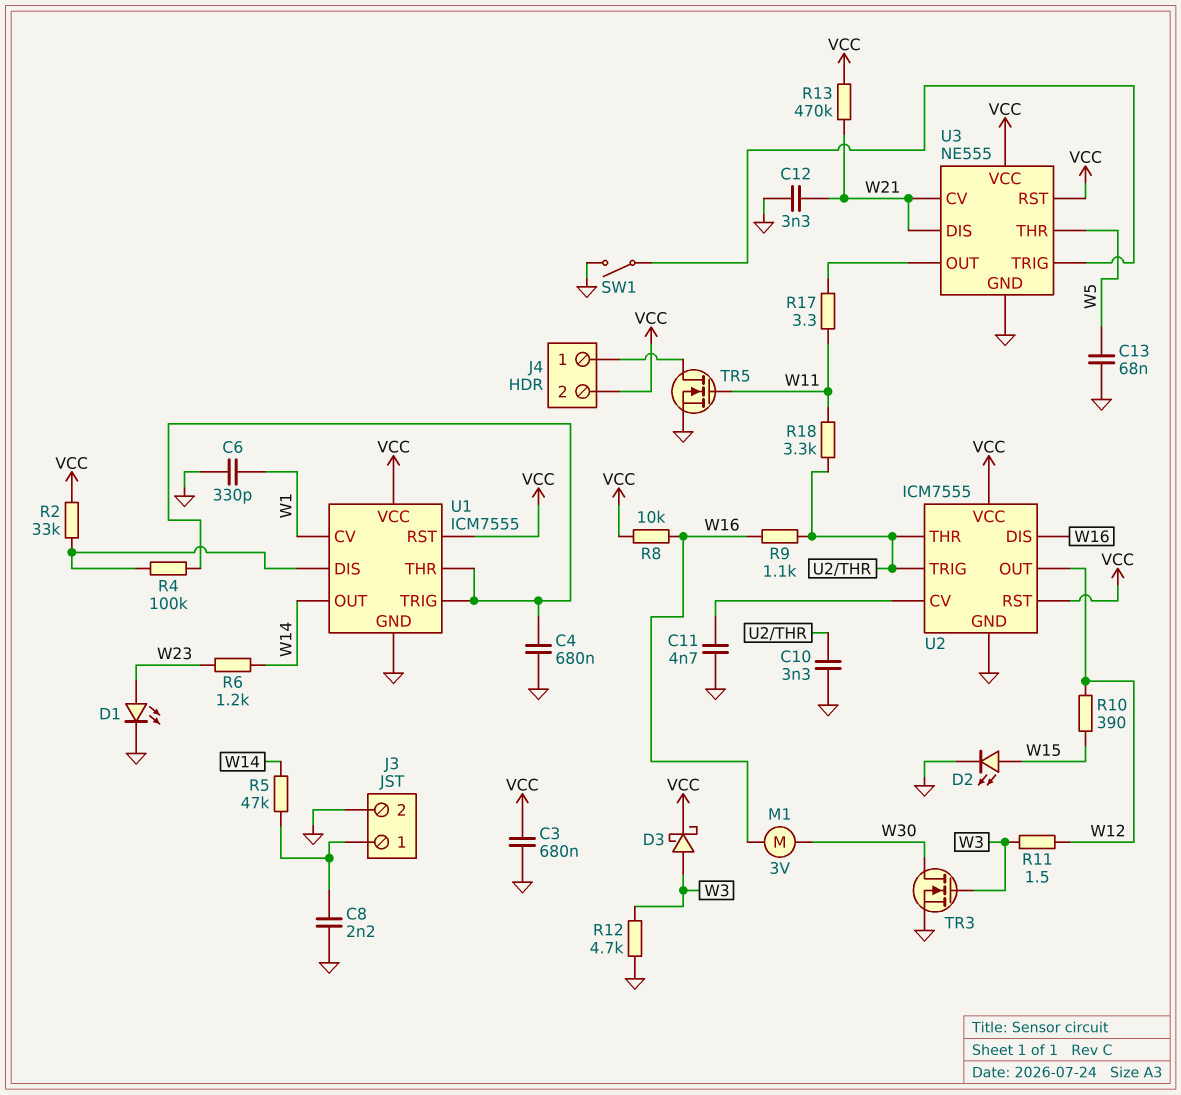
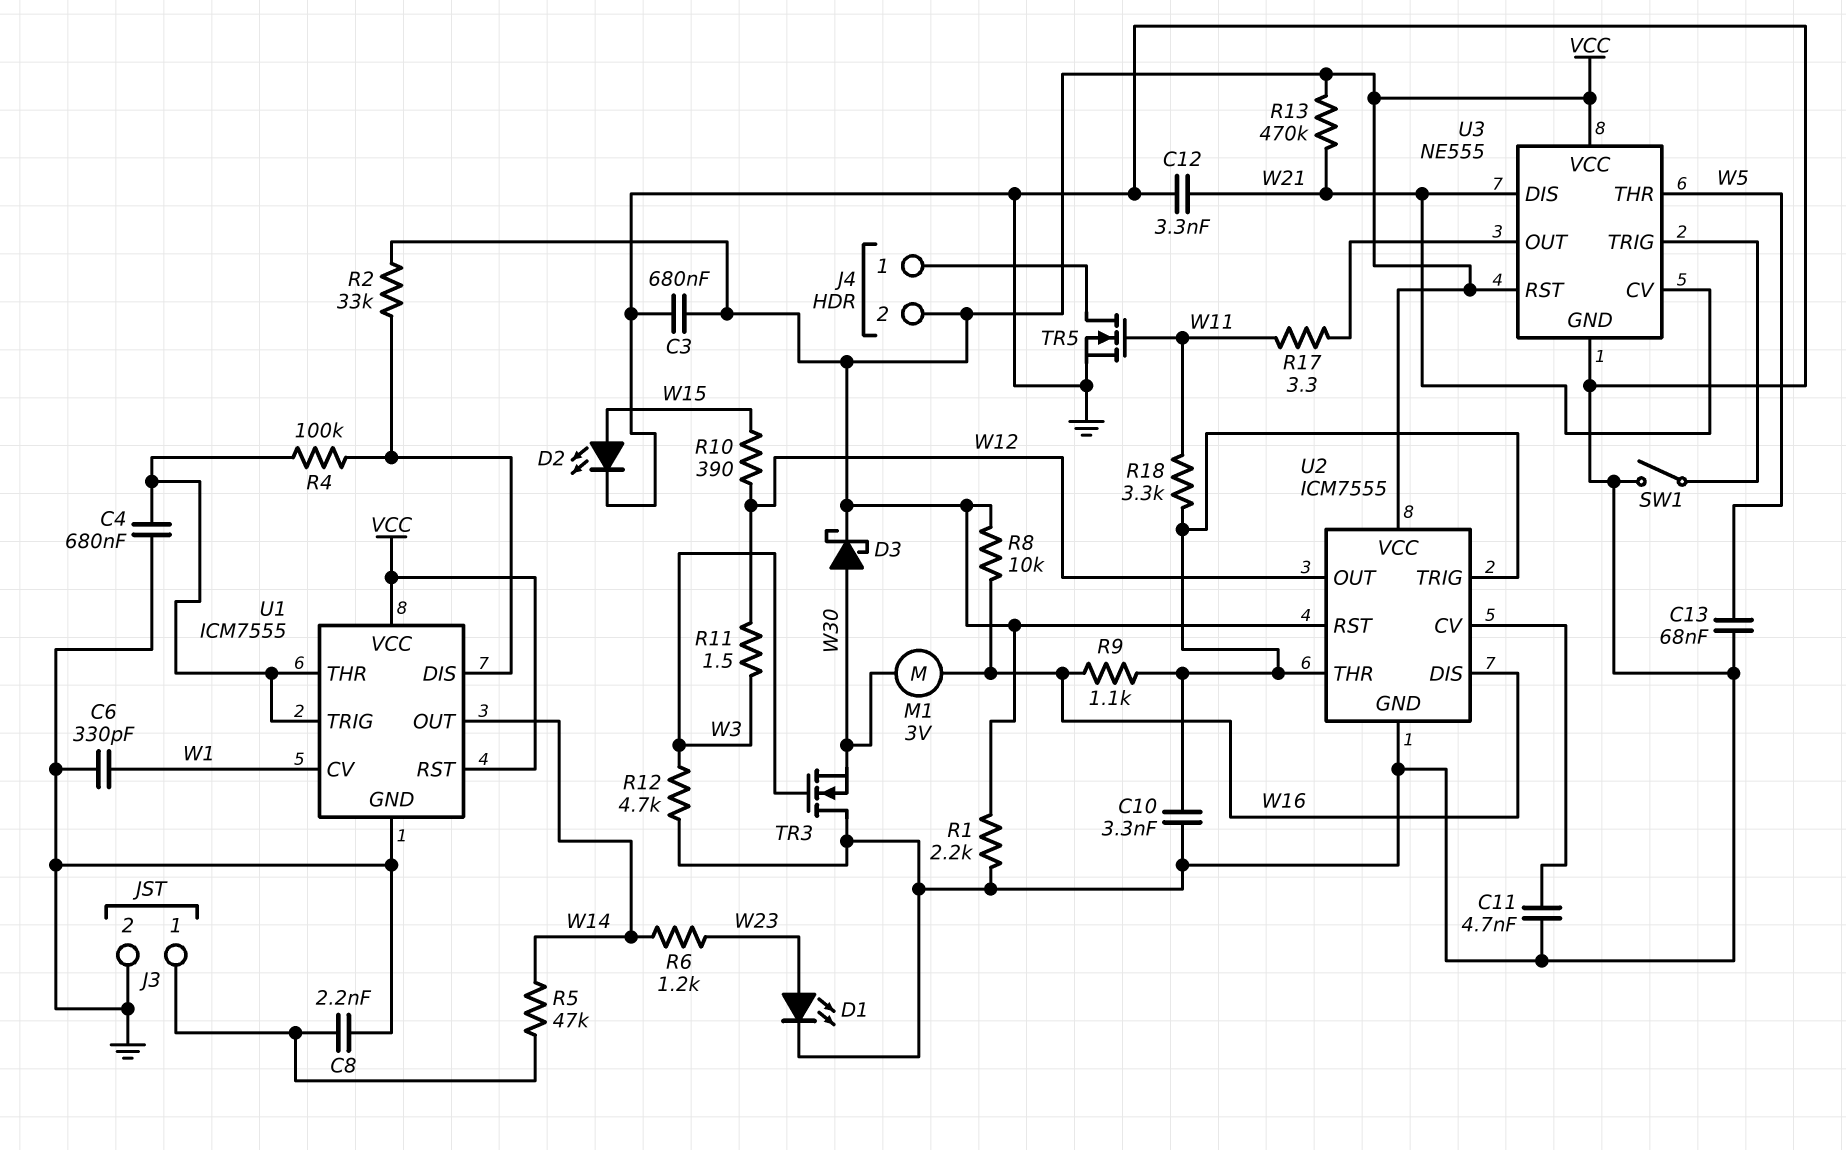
D3: schottky (A W3, K VCC) -> schottky (A W30, K VCC)
R1: none -> 2.2k (GND, VCC)
TR3: NMOS (G W3, D W30, S GND) -> NMOS (G W3, D GND, S W30)

